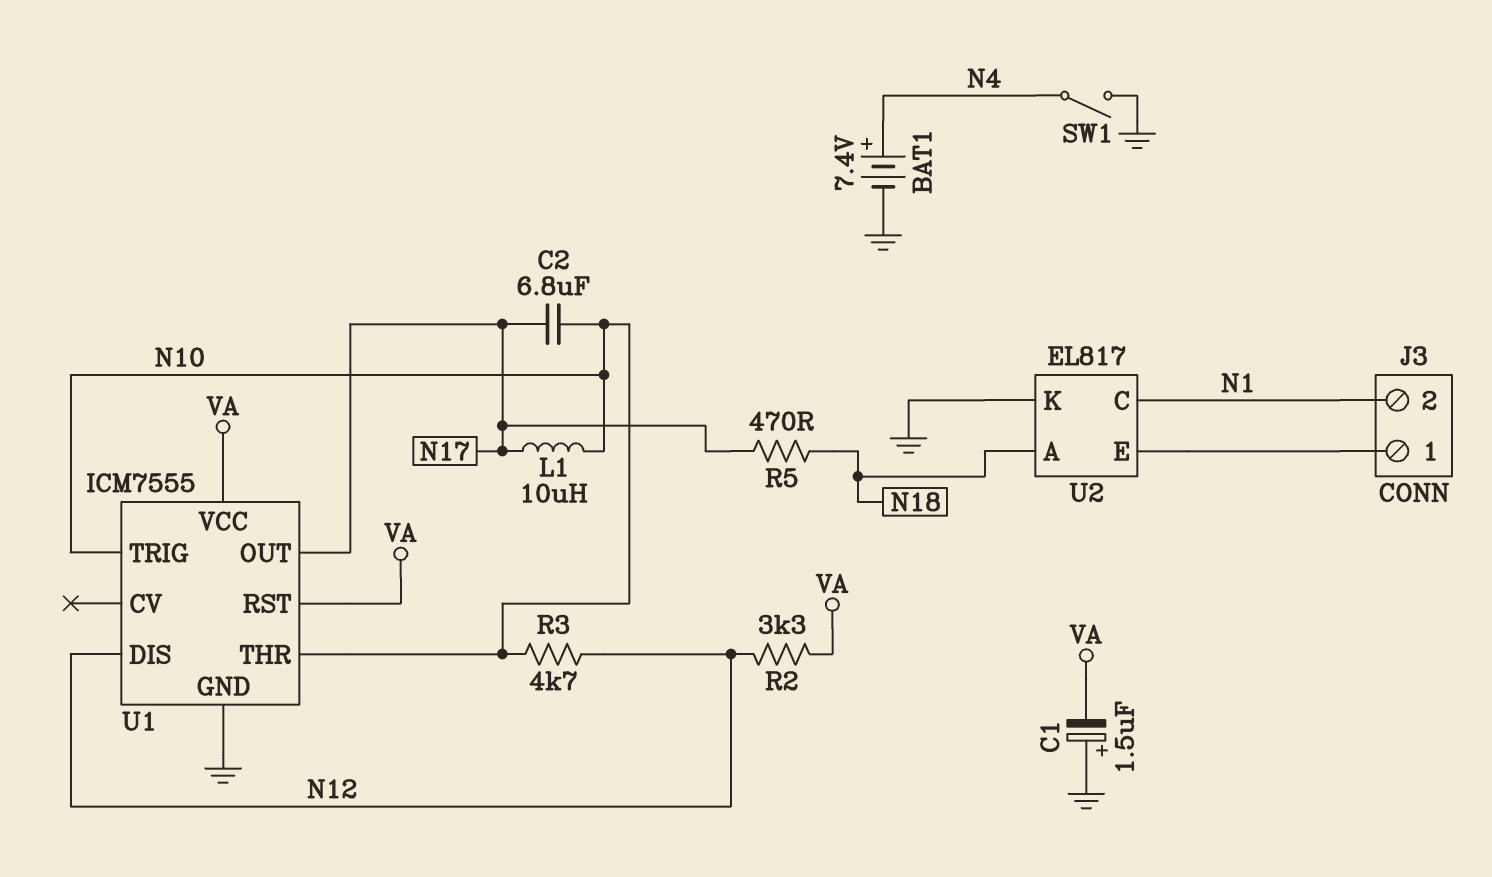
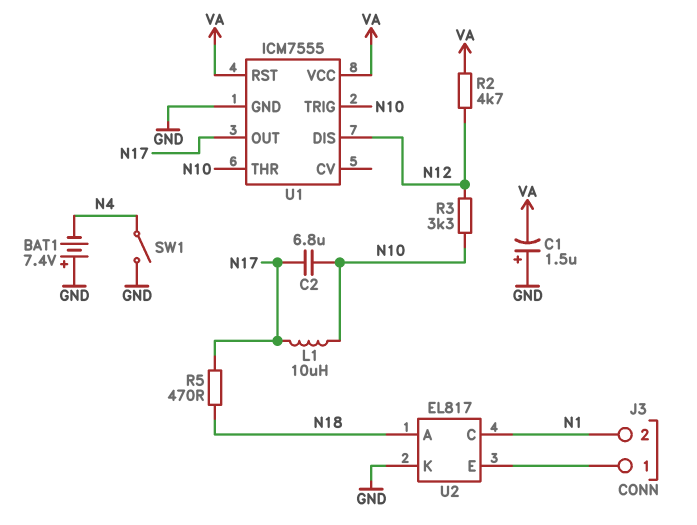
BAT1: 7.4V (plus N4, minus GND) -> 7.4V (plus GND, minus N4)
R2: 3.3k (N12, VA) -> 4.7k (N12, VA)
R3: 4.7k (N10, N12) -> 3.3k (N10, N12)

